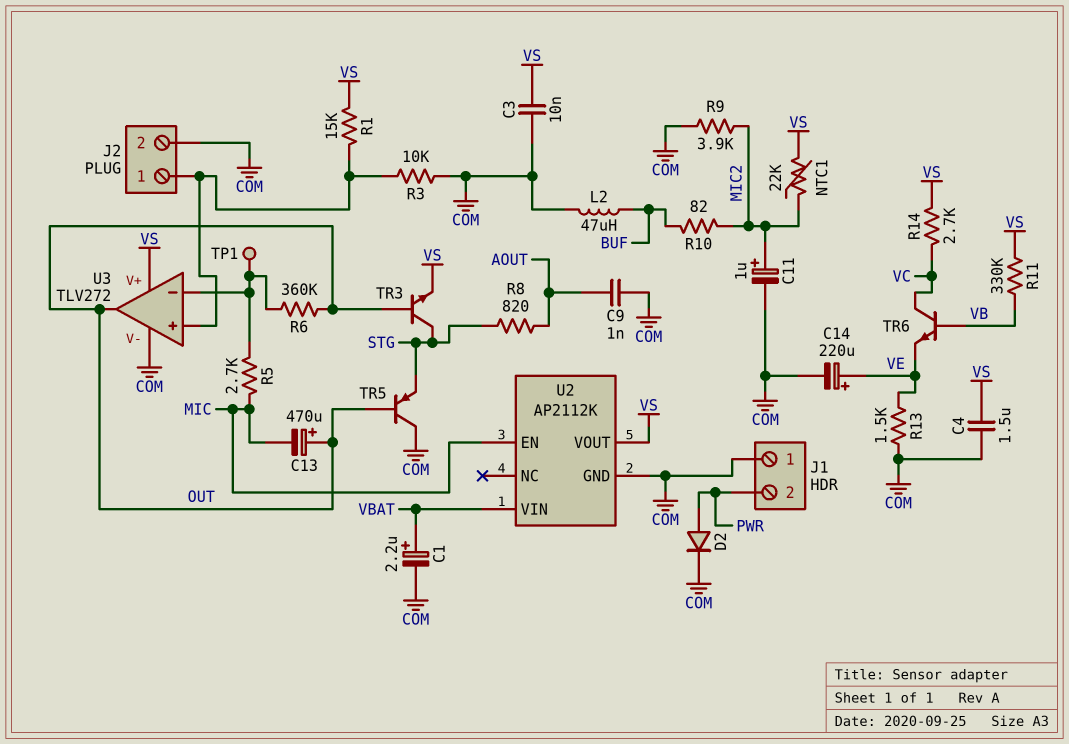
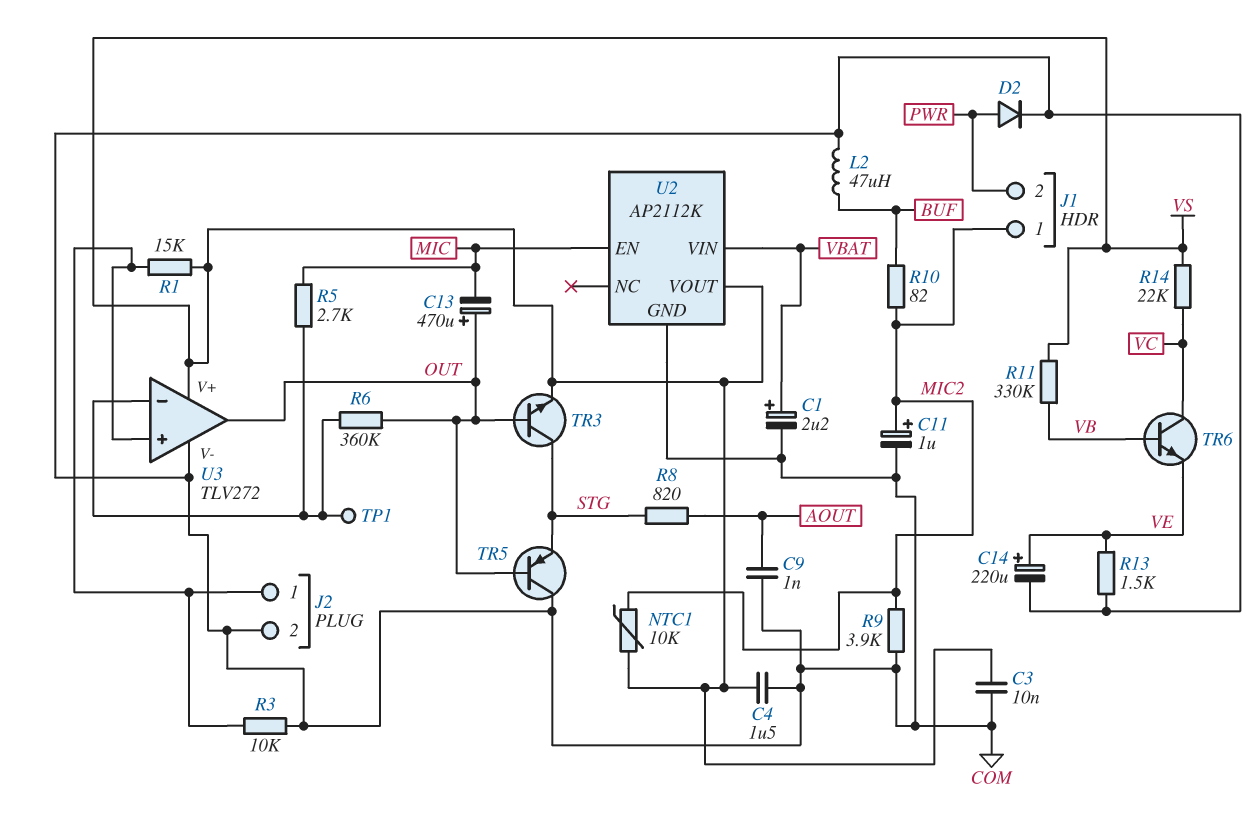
J1 pin 1: COM -> MIC2
NTC1: 22k (MIC2, VS) -> 10k (MIC2, VS)
R14: 2.7k (VC, VS) -> 22k (VC, VS)

